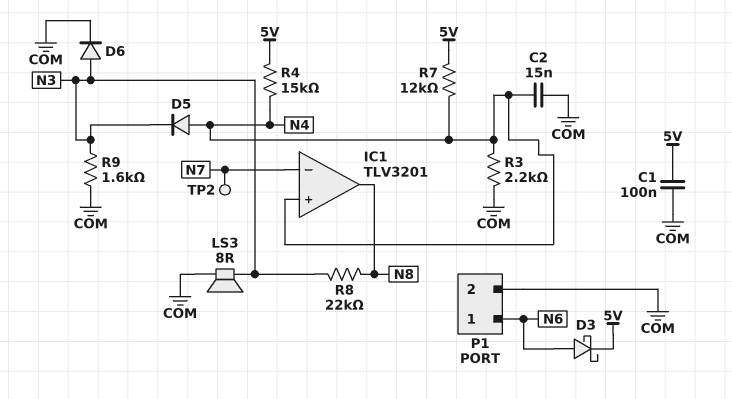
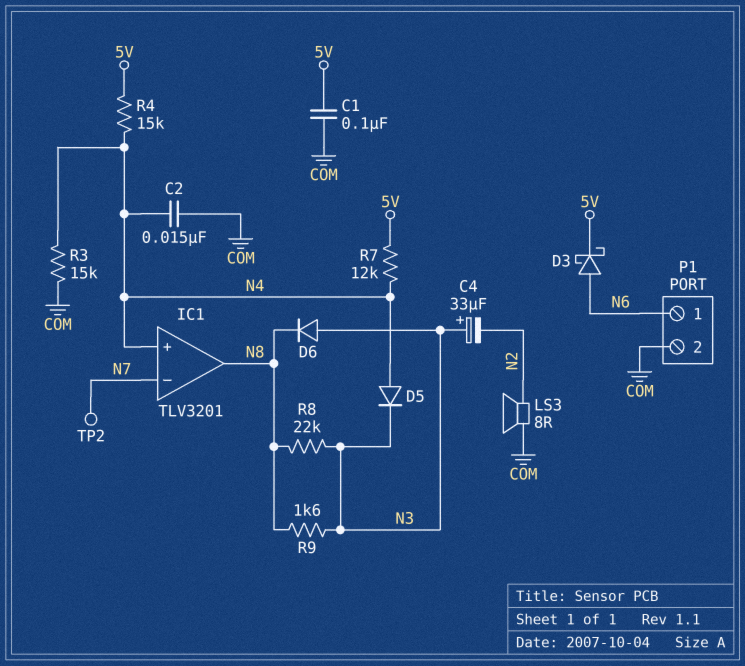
C4: none -> 33uF (plus N3, minus N2)
D6: diode (A N3, K COM) -> diode (A N3, K N8)
LS3: speaker 8R (COM, N3) -> speaker 8R (COM, N2)
R3: 2.2k (COM, N4) -> 15k (COM, N4)
R9: 1.6k (COM, N3) -> 1.6k (N3, N8)

